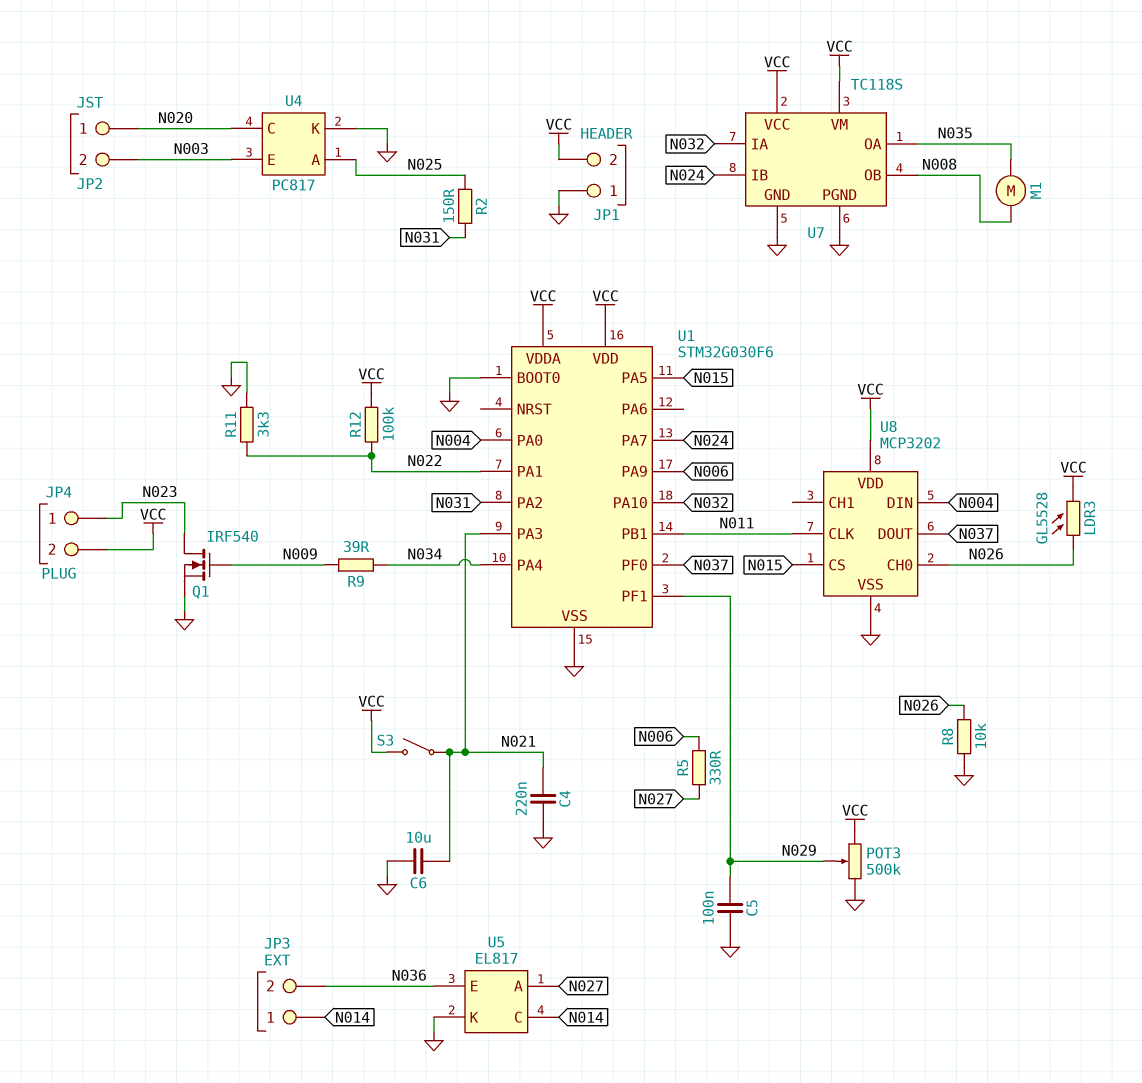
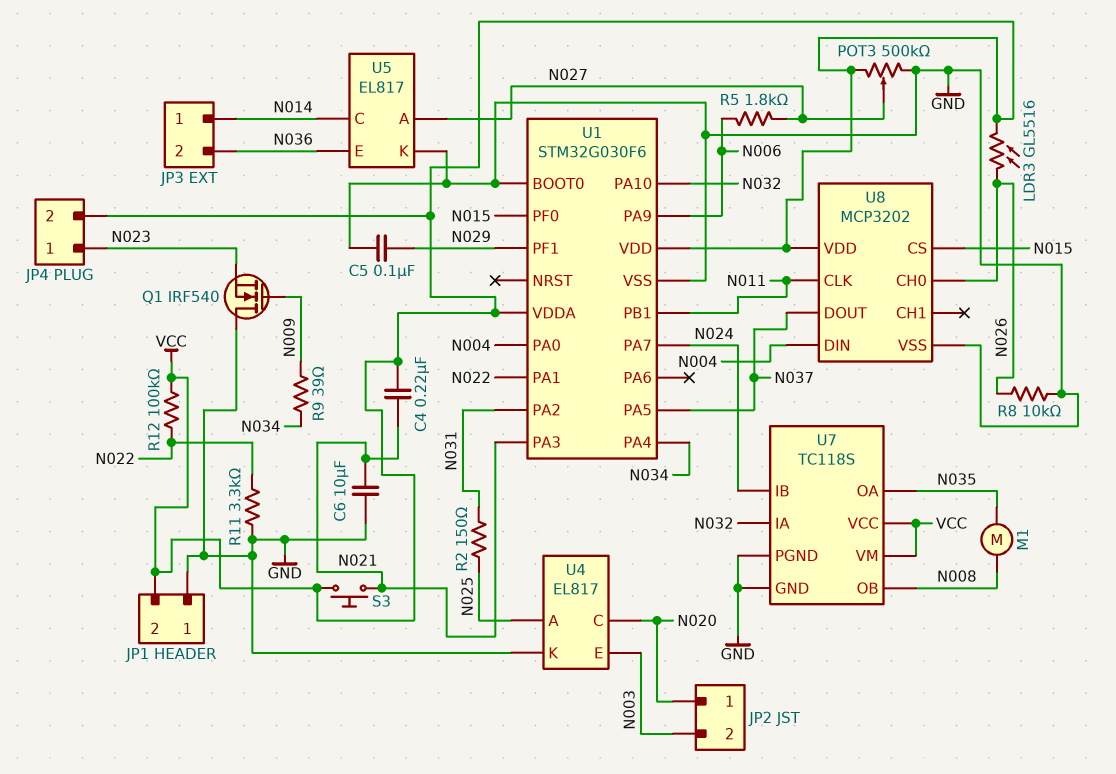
C4: 220nF (GND, N021) -> 220nF (N021, VCC)
LDR3: GL5528 (N026, VCC) -> GL5516 (N026, VCC)
POT3: 500k (GND, VCC, wiper N029) -> 500k (GND, VCC, wiper N027)
Q1: NMOS IRF540 (G N009, D N023, S GND) -> NMOS IRF540 (G N009, D GND, S N023)
R5: 330 (N006, N027) -> 1.8k (N006, N027)
S3: switch (N021, VCC) -> button (N021, VCC)
U1 pin PA5: N015 -> N037
U1 pin PF0: N037 -> N015
U4: PC817 -> EL817

